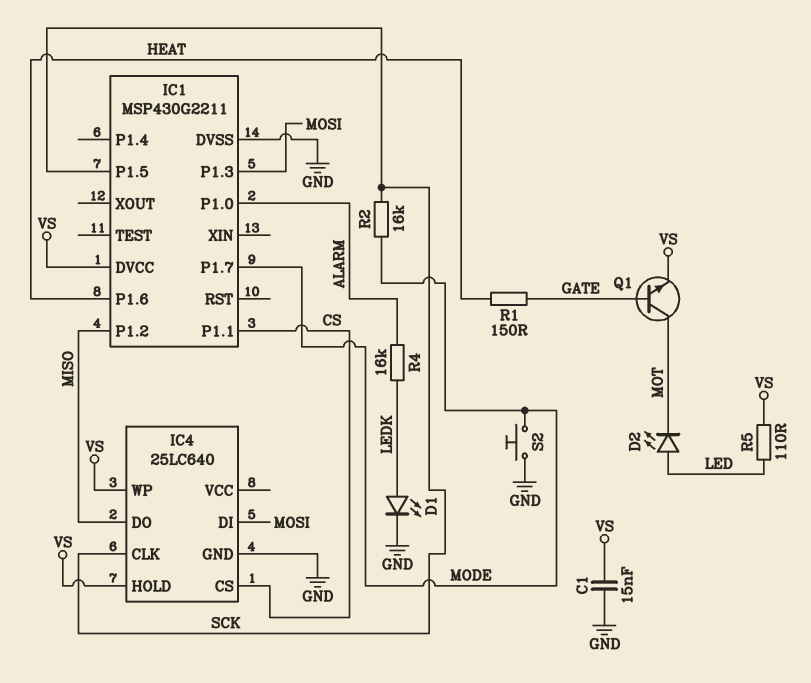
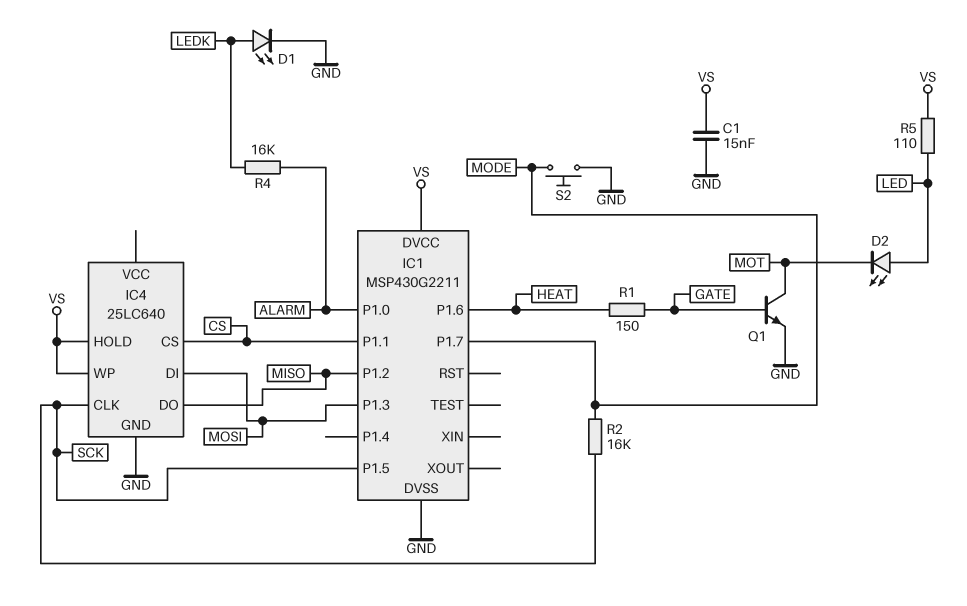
Q1: NPN (B GATE, C MOT, E VS) -> NPN (B GATE, C MOT, E GND)

